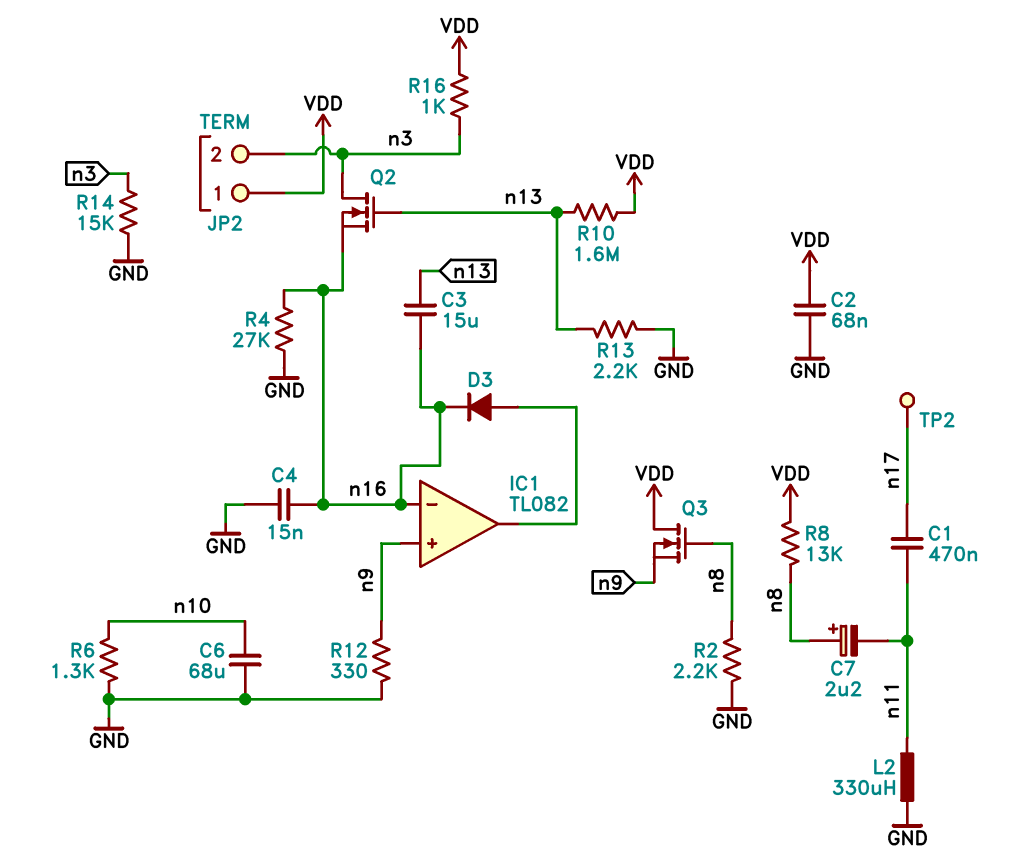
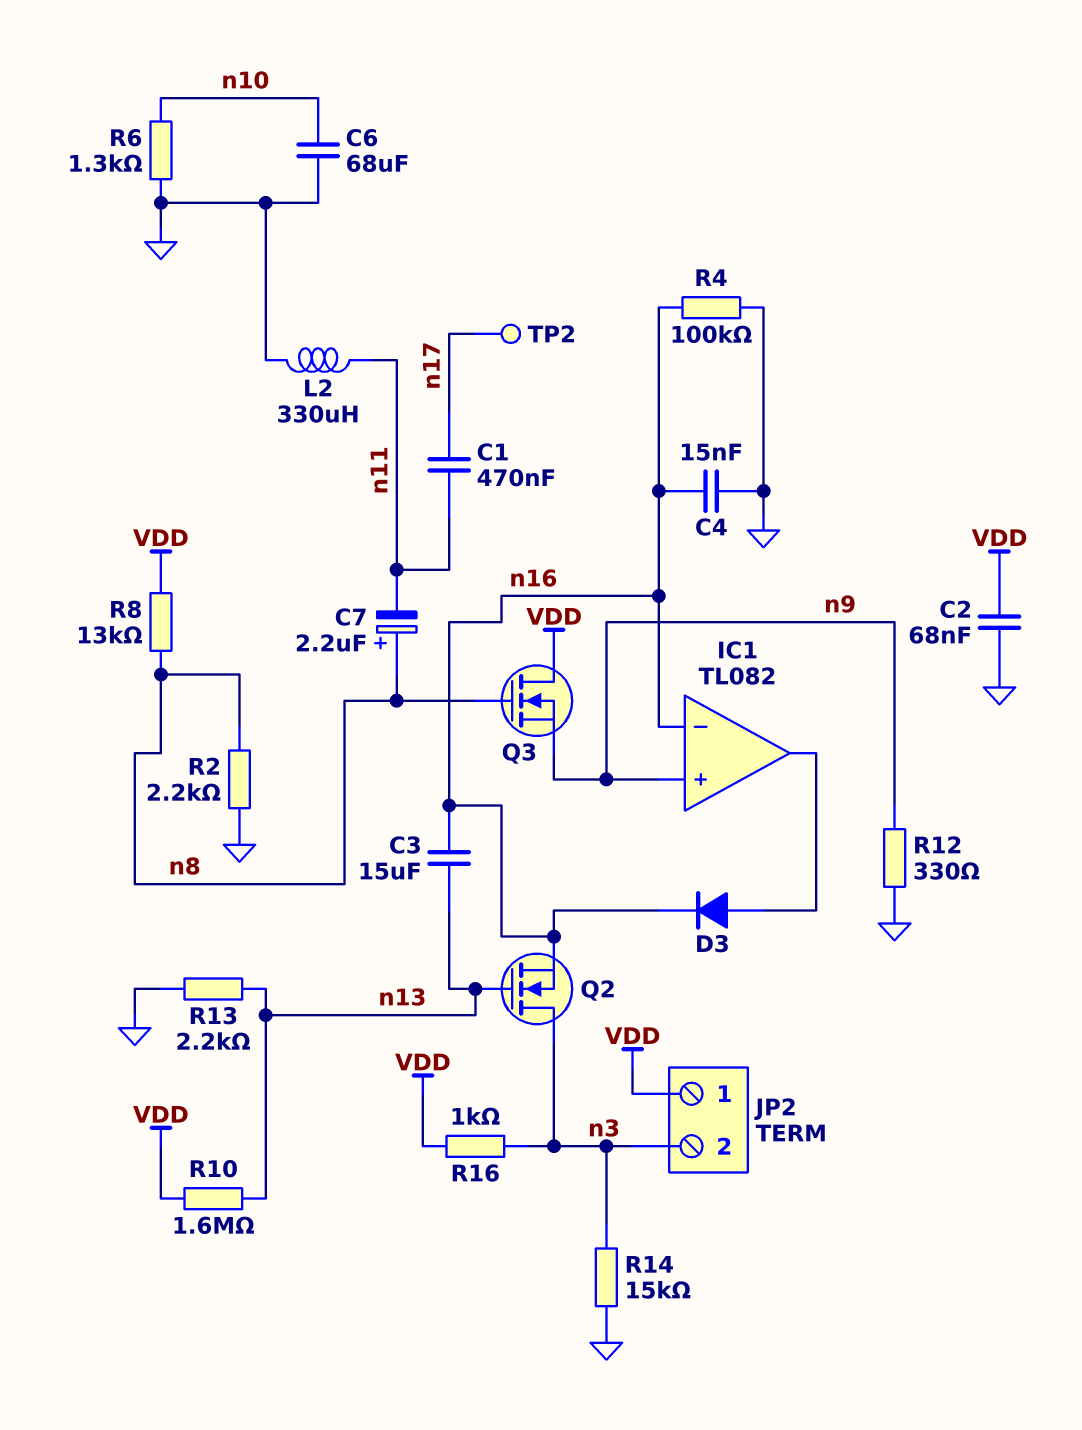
R4: 27k (GND, n16) -> 100k (GND, n16)

